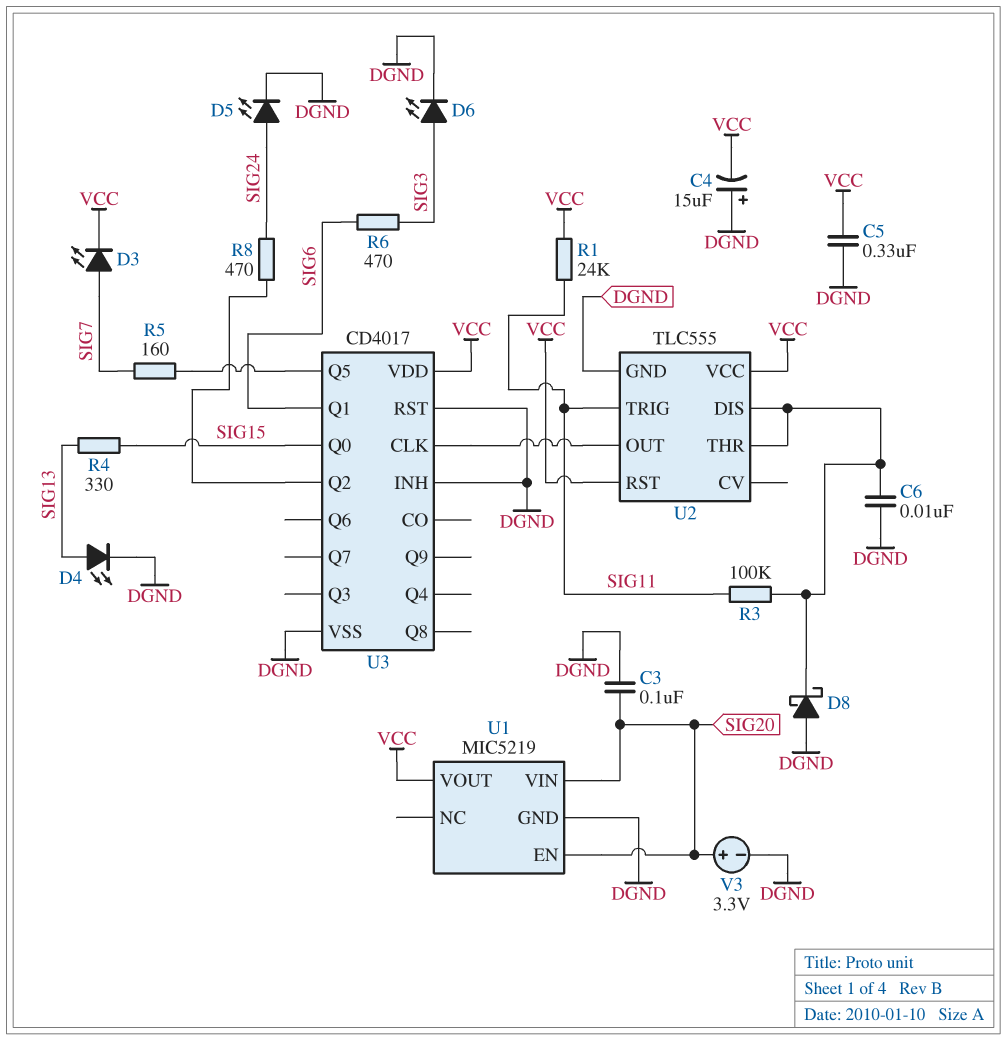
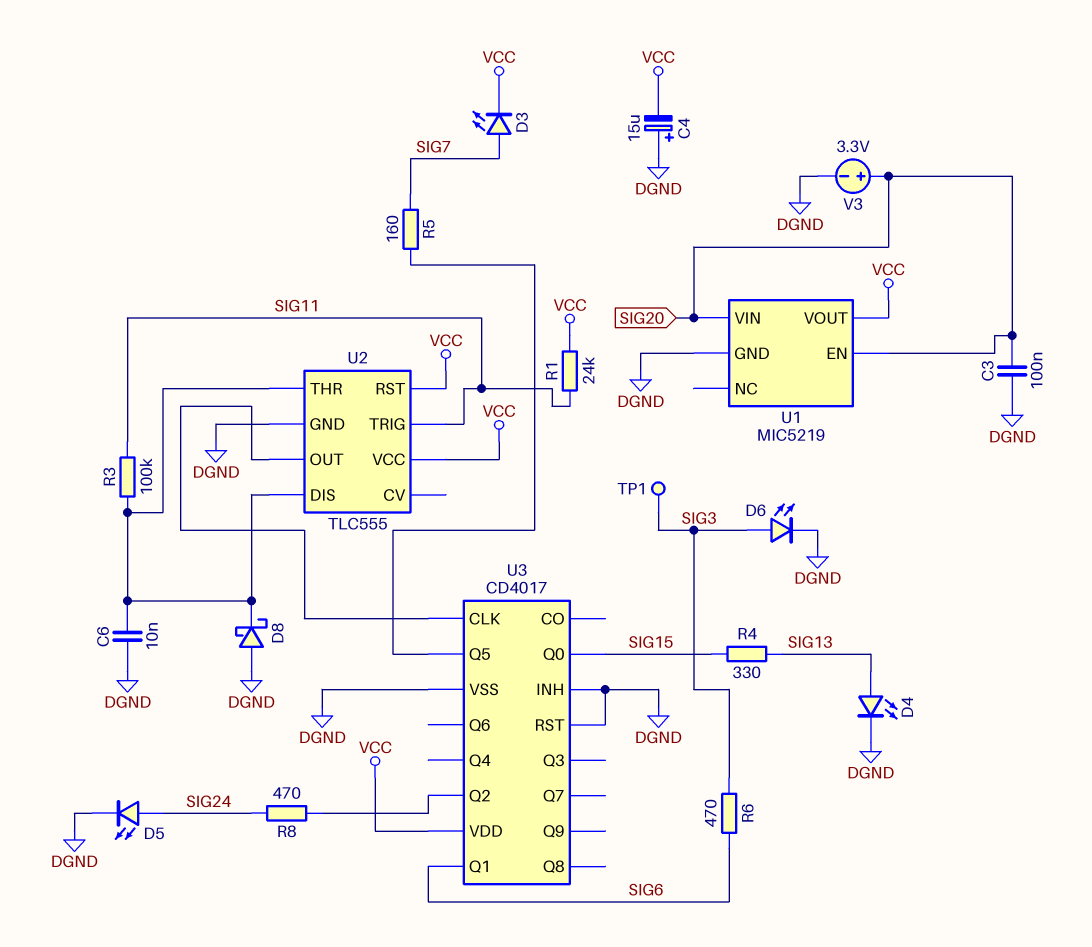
C5: 330nF (DGND, VCC) -> none
TP1: none -> test point (SIG3)

